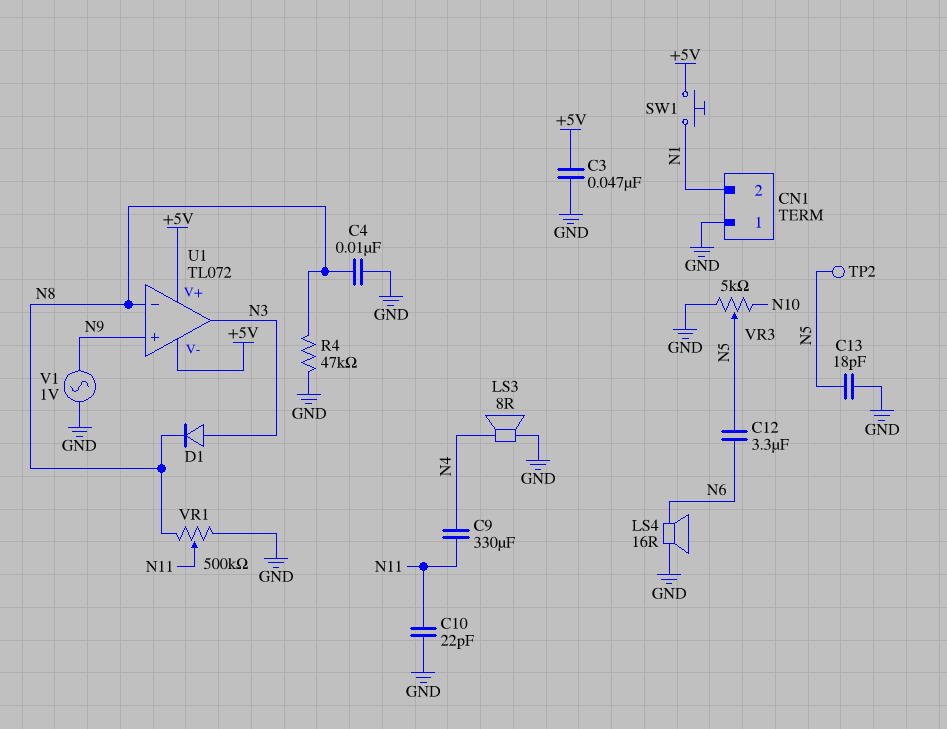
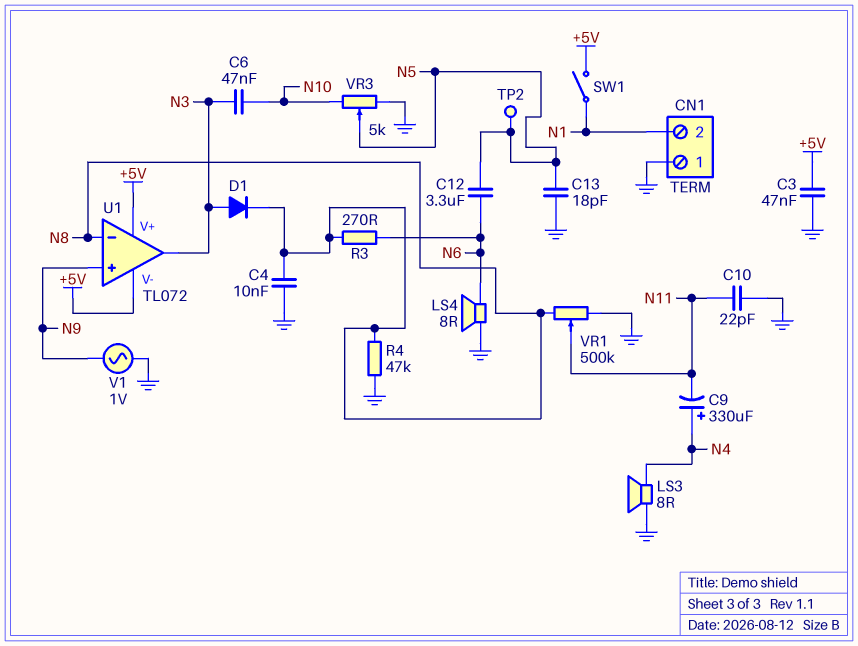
C6: none -> 47nF (N3, N10)
C9: 330uF (N4, N11) -> 330uF (plus N4, minus N11)
LS4: speaker 16R (GND, N6) -> speaker 8R (GND, N6)
R3: none -> 270 (N6, N8)
SW1: button (+5V, N1) -> switch (+5V, N1)

